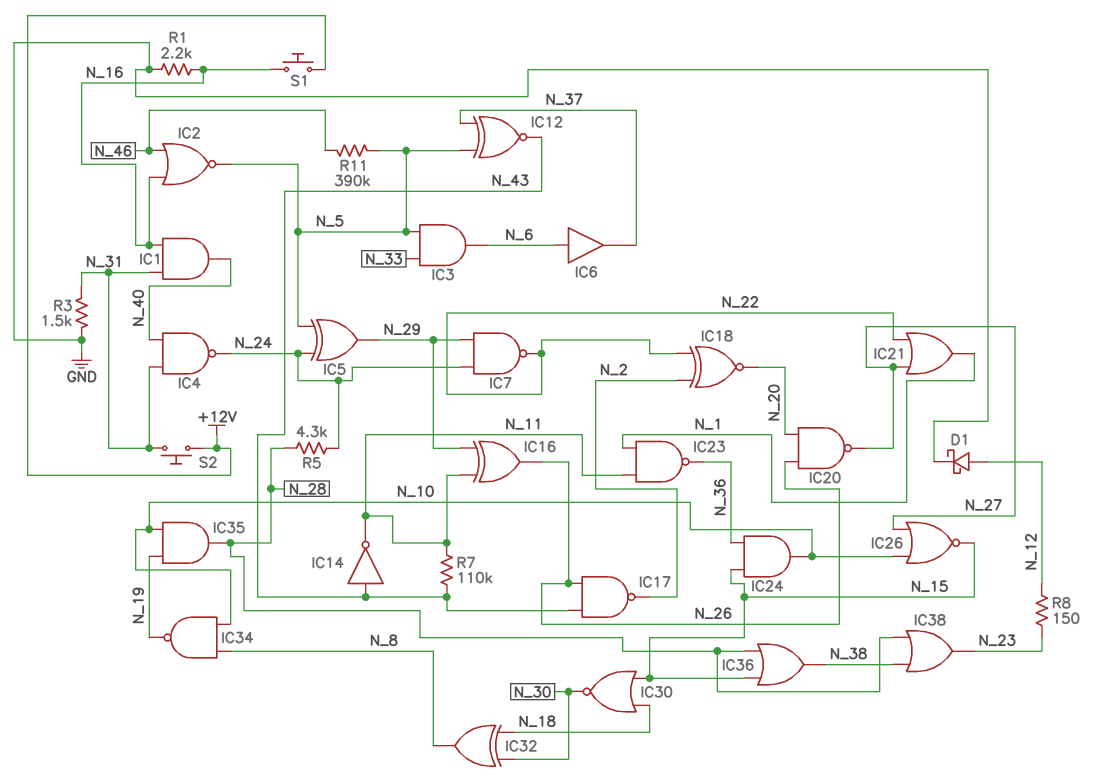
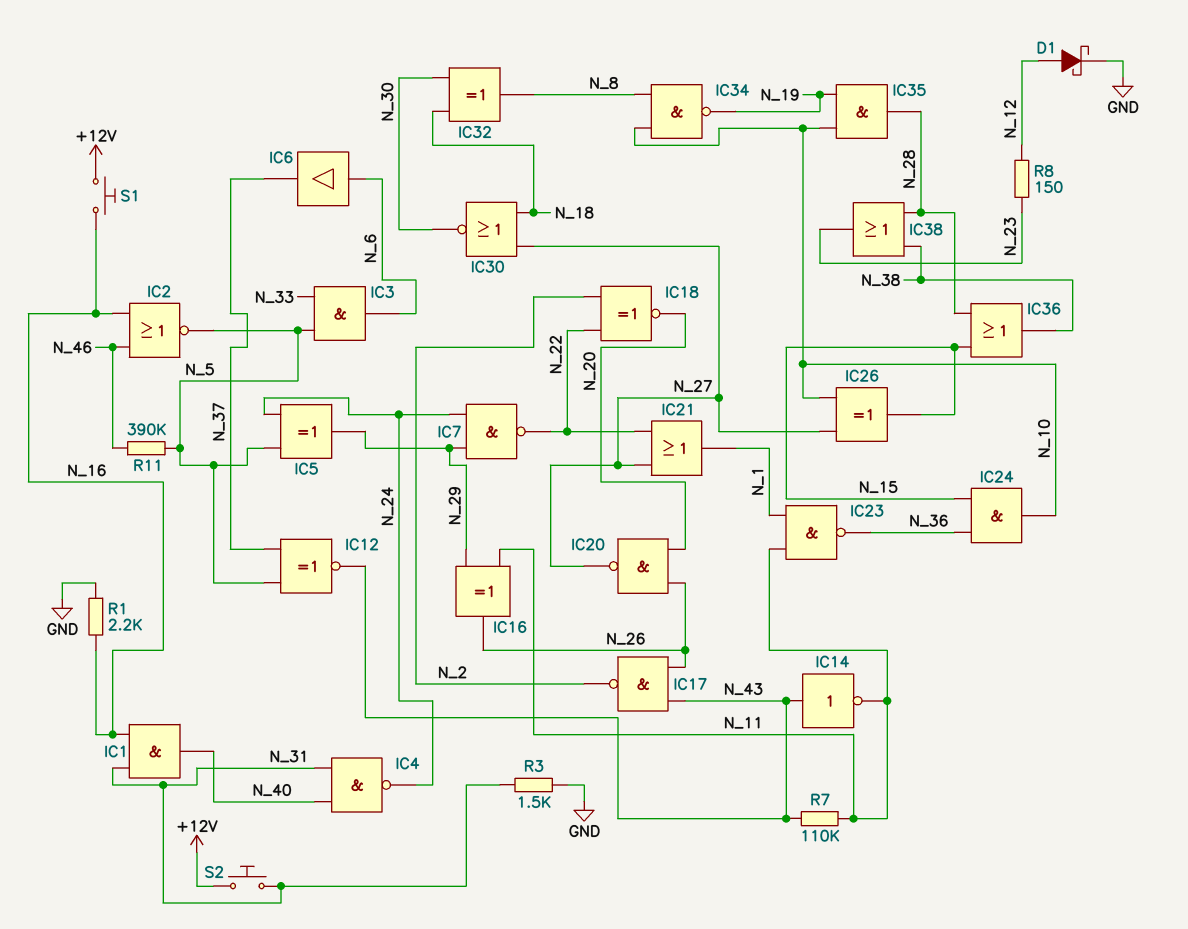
IC26: NOR (in N_10, in N_27, out N_15) -> XOR (in N_10, in N_27, out N_15)
IC30: NOR (in N_15, in N_18, out N_30) -> NOR (in N_18, in N_27, out N_30)
R5: 4.3k (N_24, N_28) -> none

